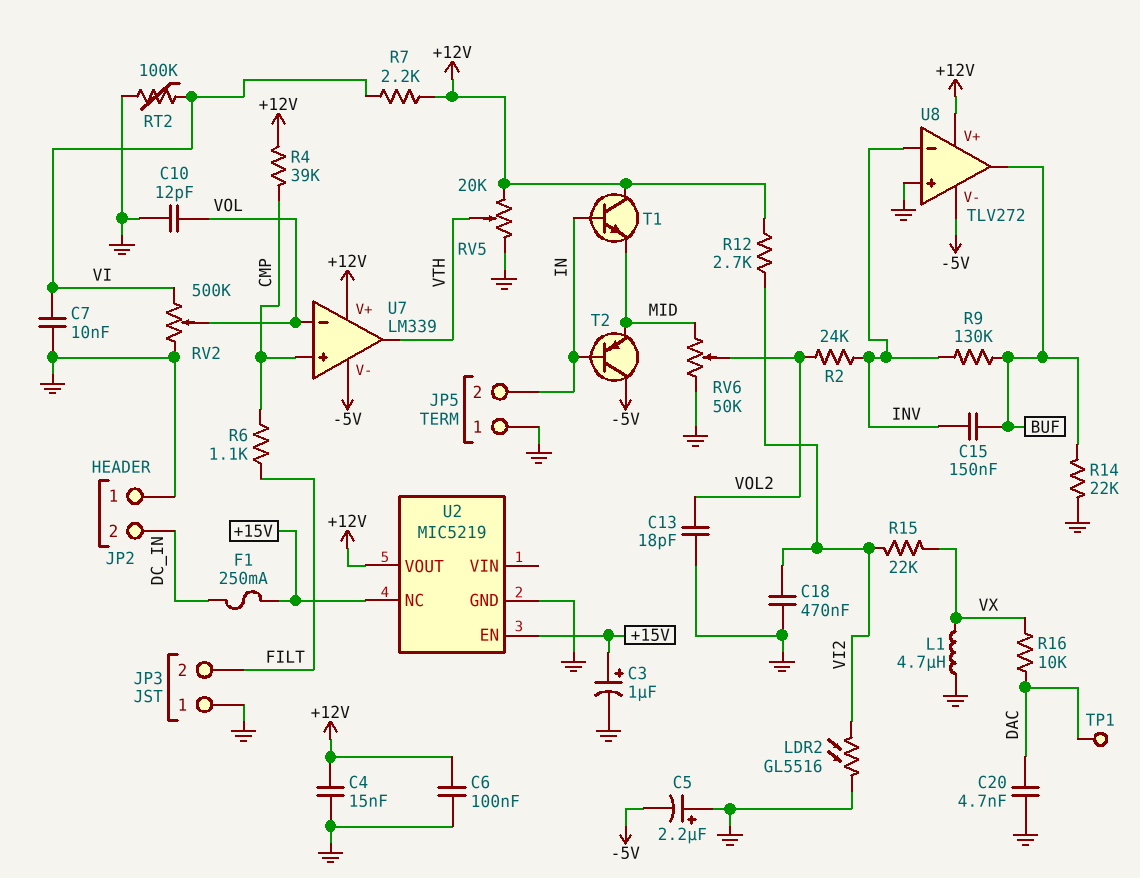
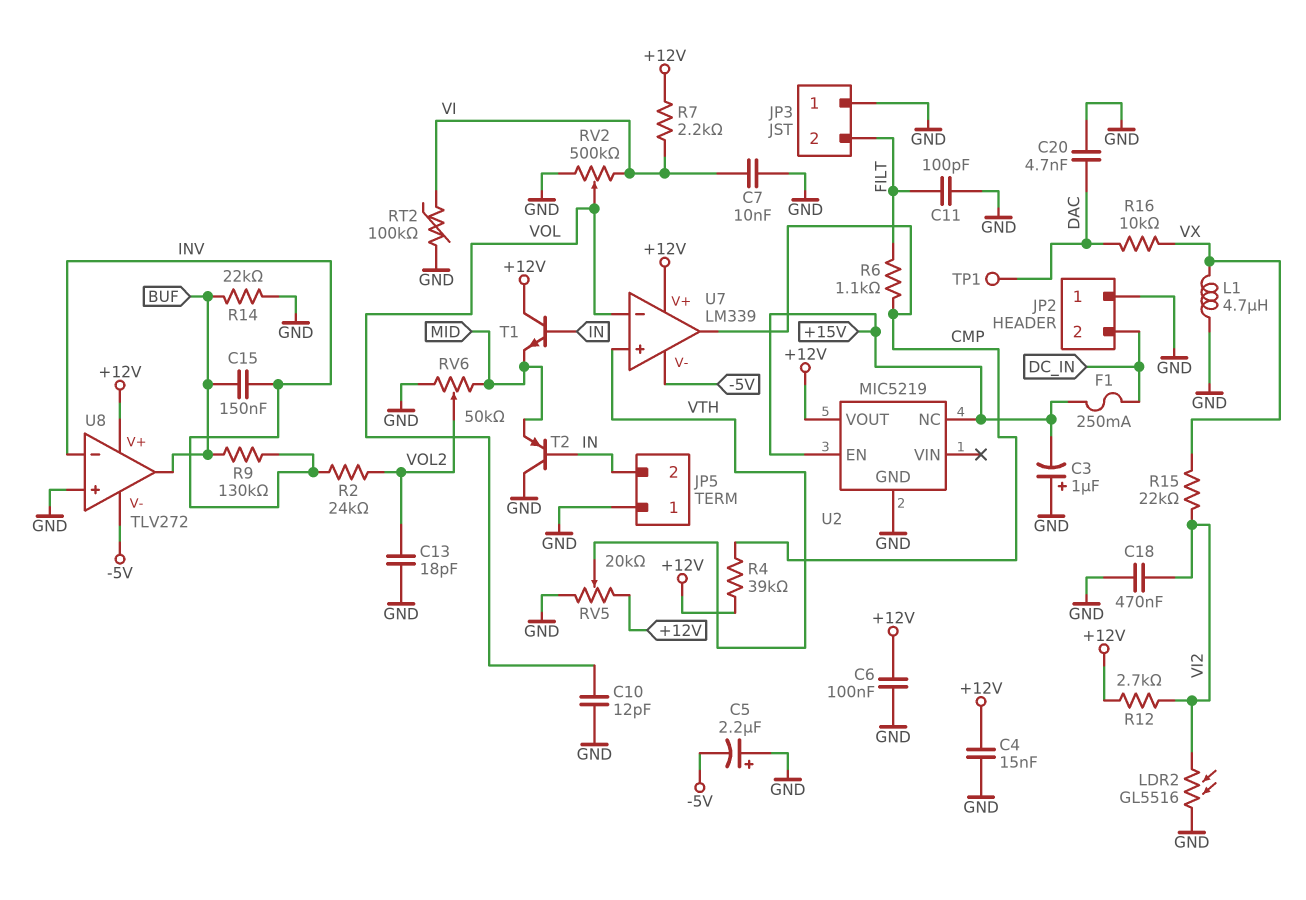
C3: 1uF (plus +15V, minus GND) -> 1uF (plus GND, minus +15V)
C11: none -> 100pF (FILT, GND)
T2: PNP (B IN, C -5V, E MID) -> PNP (B IN, C GND, E MID)
U7 pin in+: CMP -> VTH
U7 pin out: VTH -> CMP

